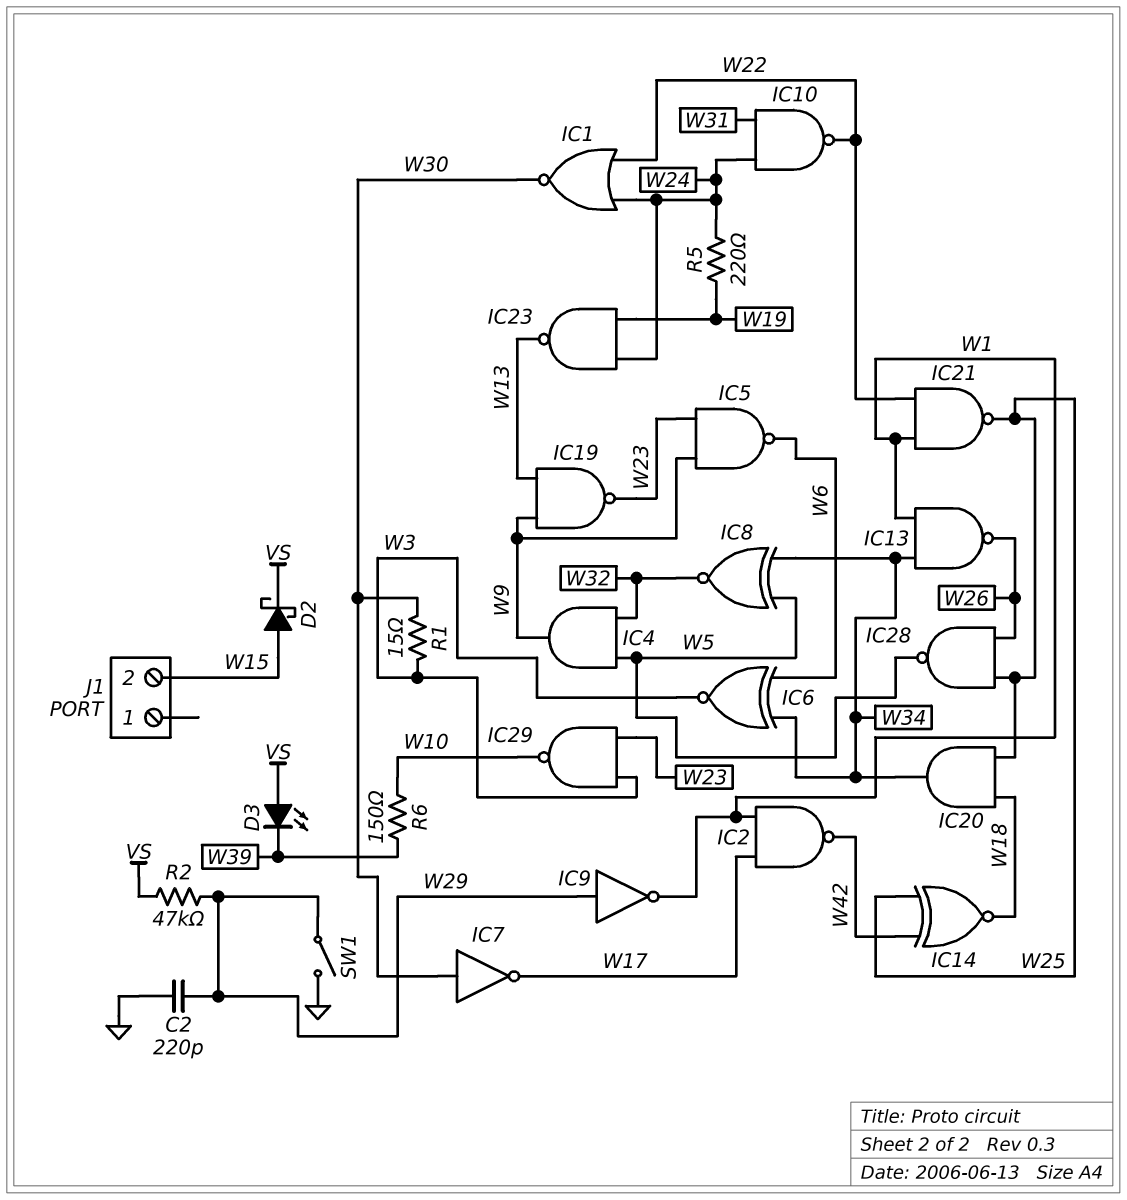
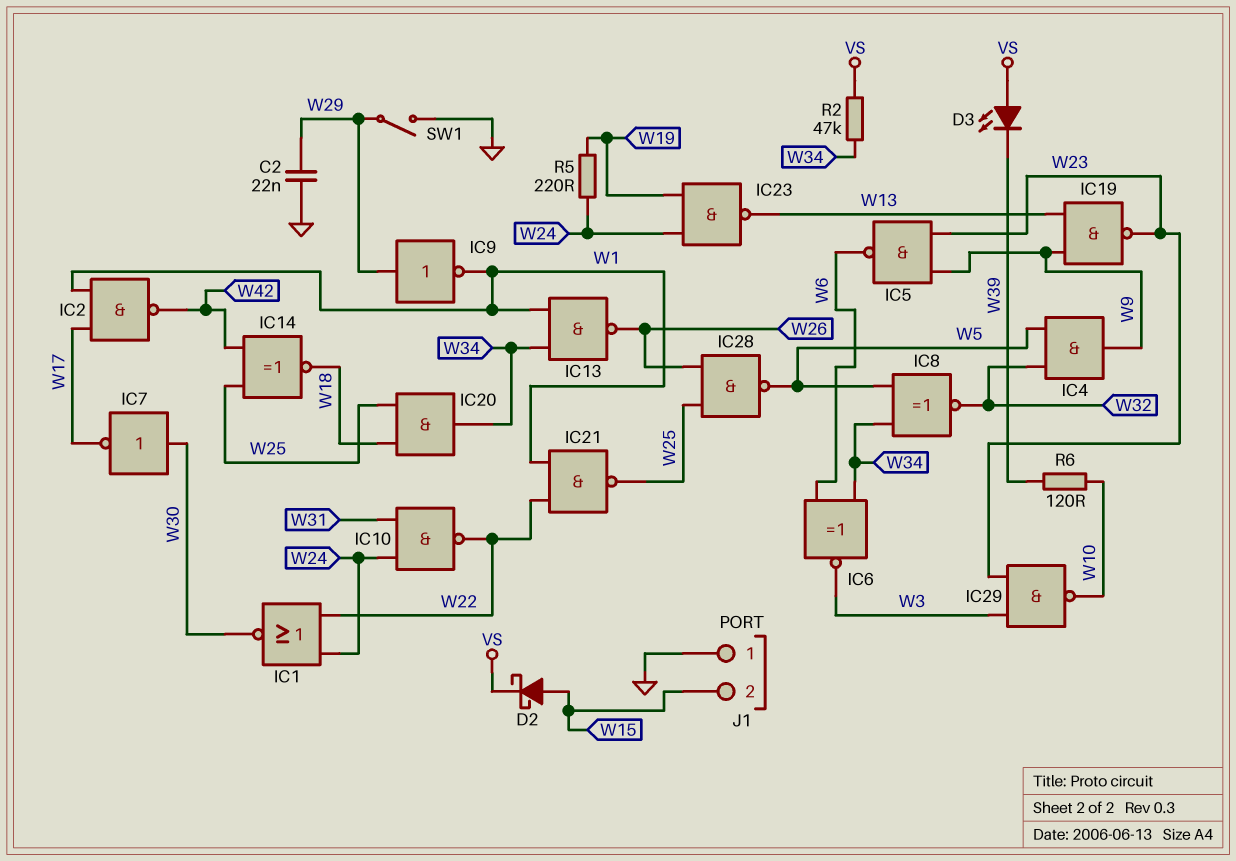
C2: 220pF (GND, W29) -> 22nF (GND, W29)
J1 pin 1: none -> GND
R1: 15 (W3, W30) -> none
R2: 47k (VS, W29) -> 47k (VS, W34)
R6: 150 (W10, W39) -> 120 (W10, W39)

